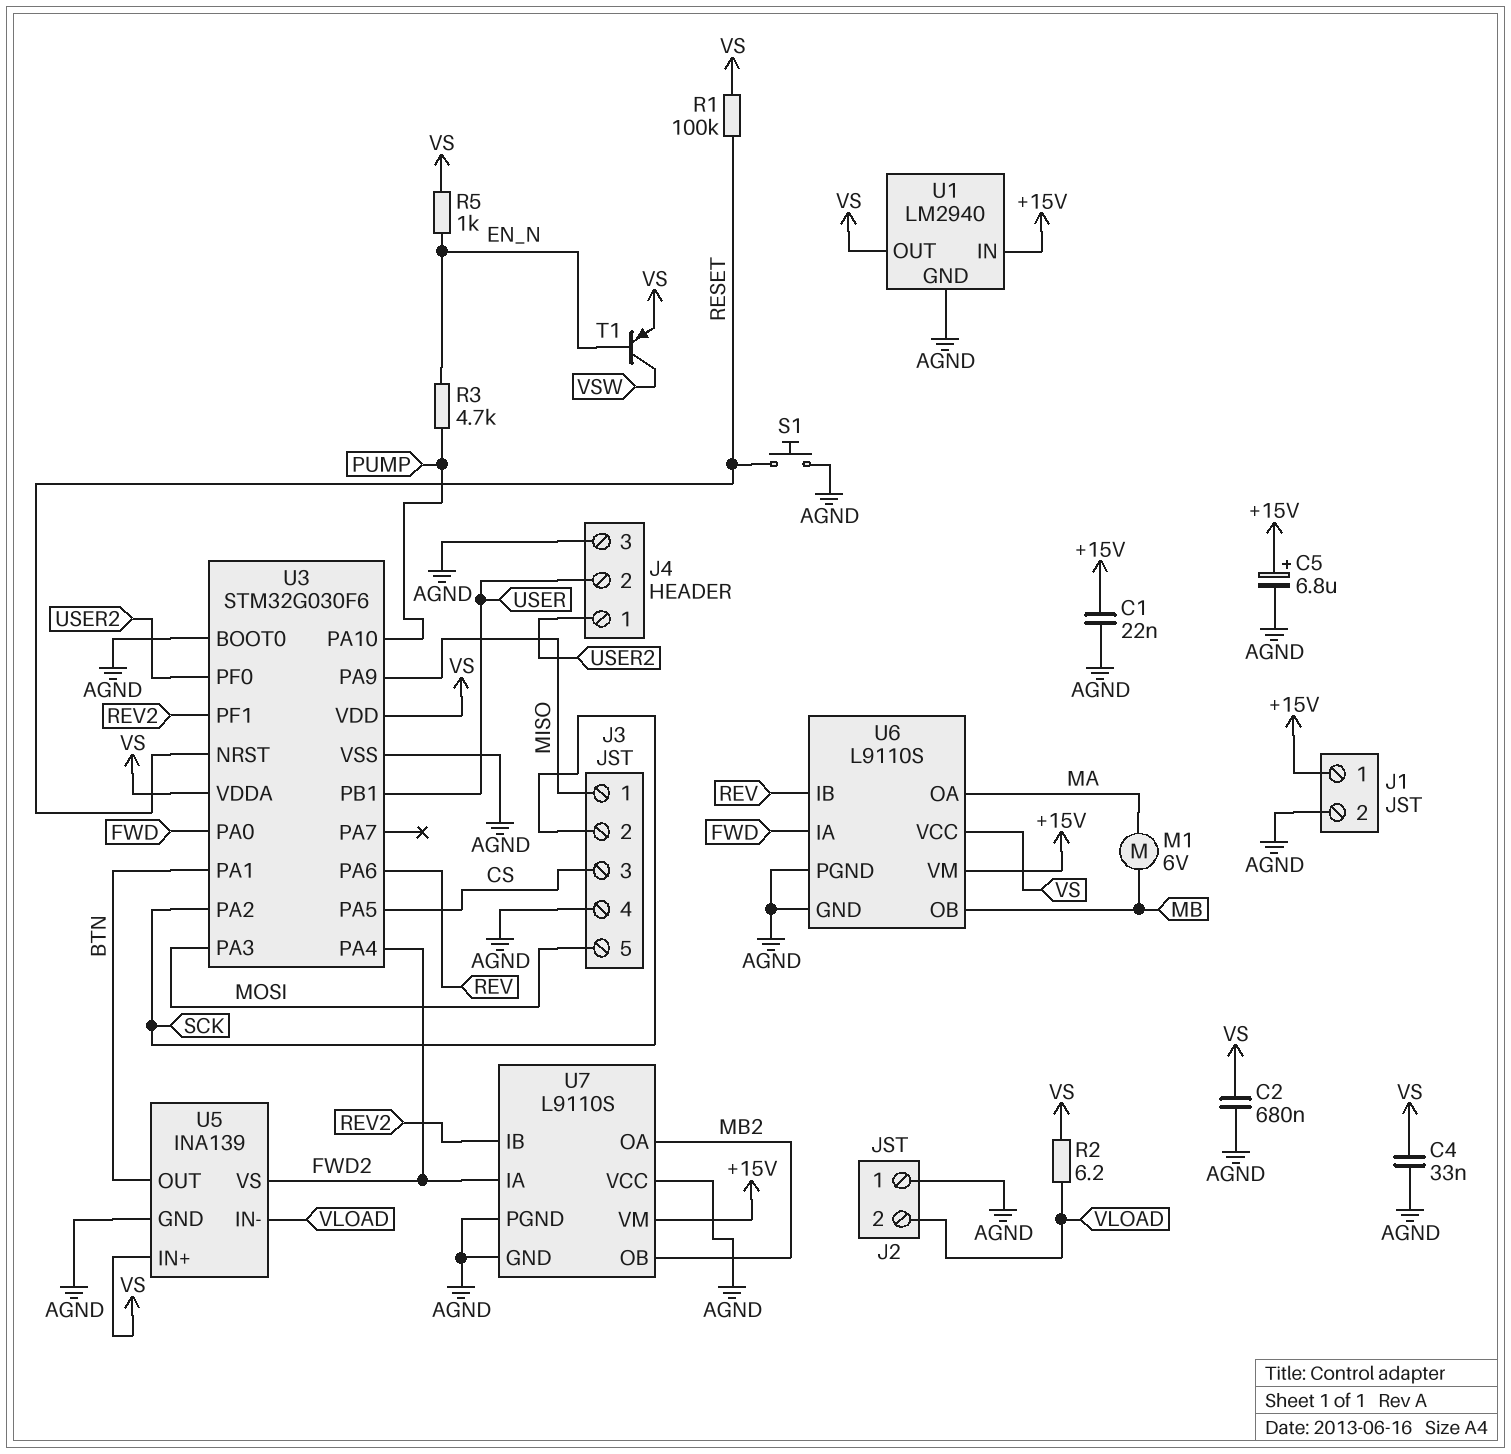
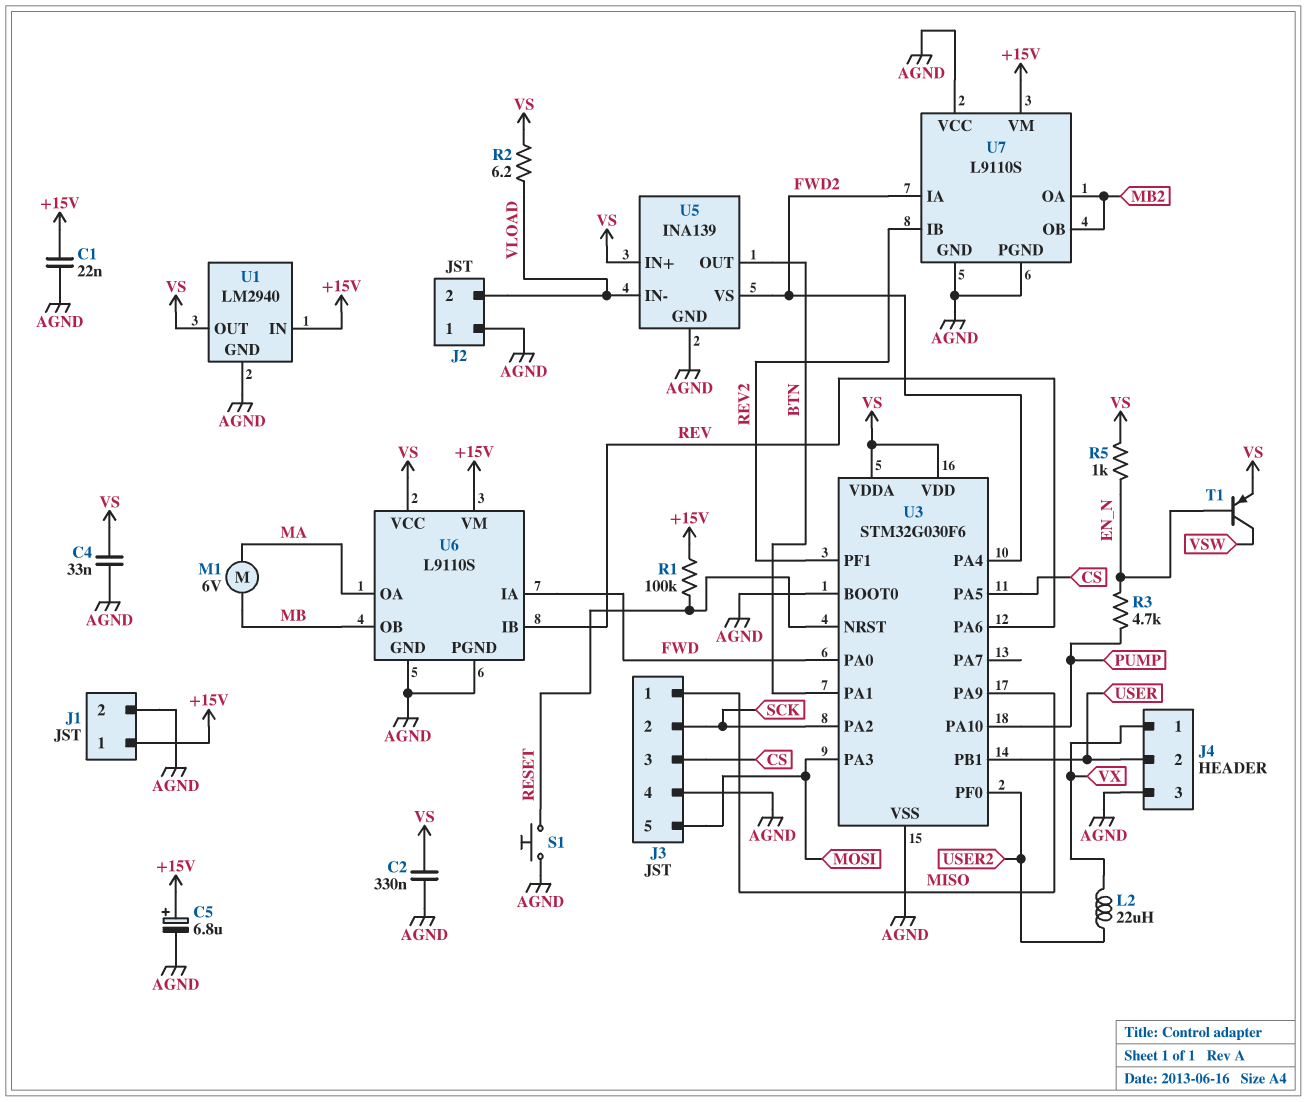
C2: 680nF (AGND, VS) -> 330nF (AGND, VS)
J4 pin 1: USER2 -> VX
L2: none -> 22uH (USER2, VX)
R1: 100k (RESET, VS) -> 100k (+15V, RESET)

